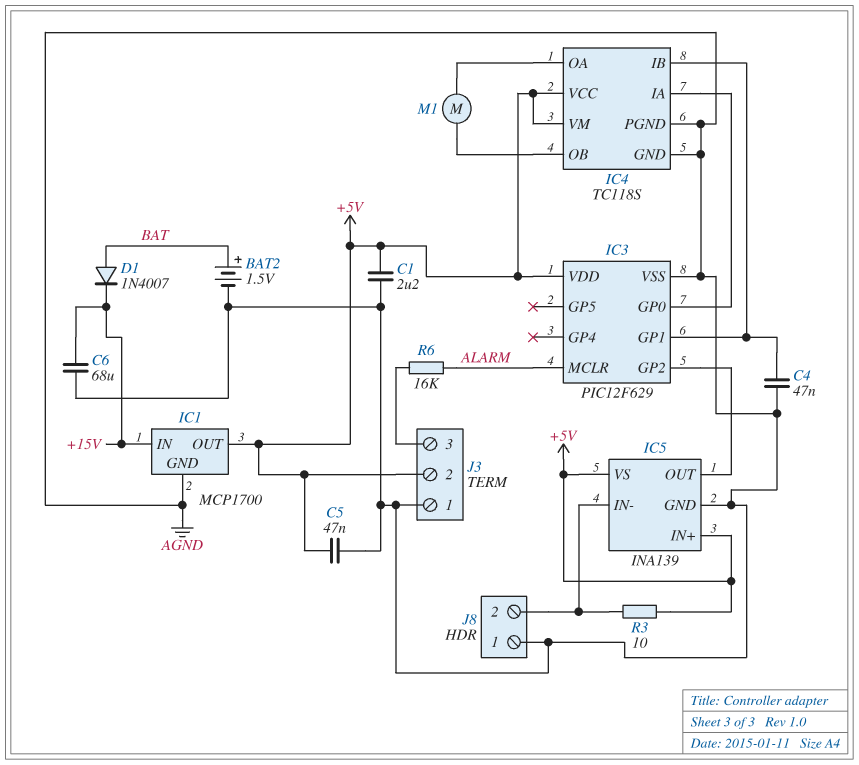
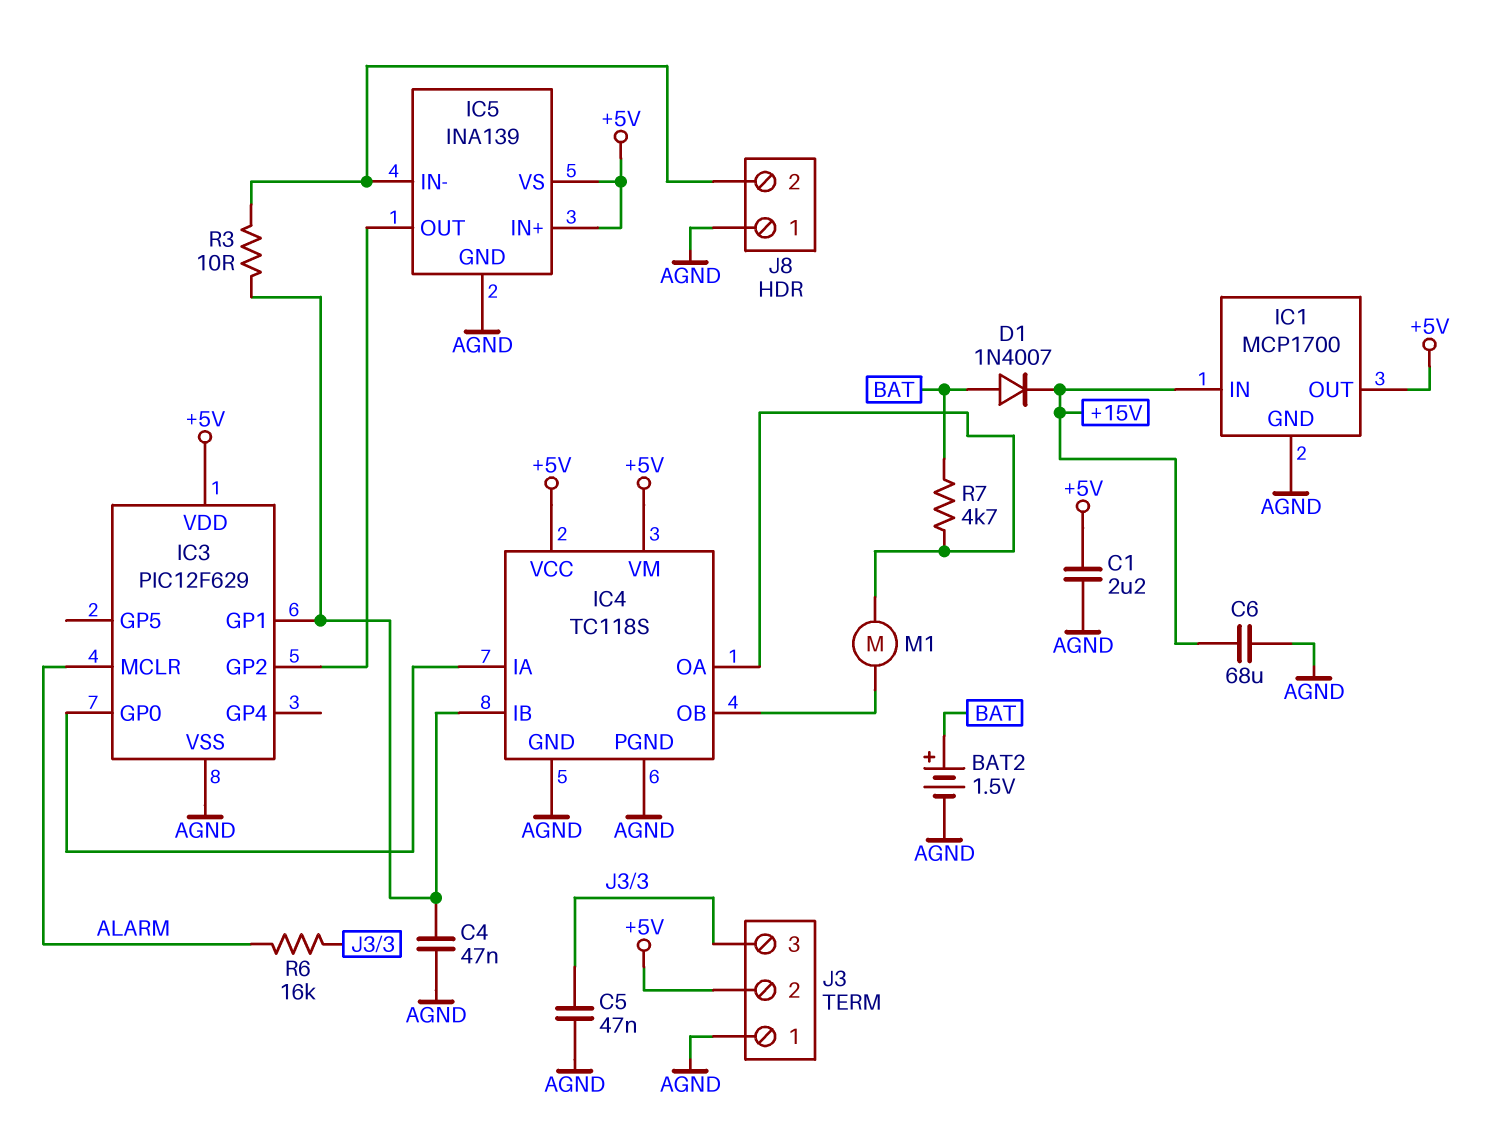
C5: 47nF (+5V, AGND) -> 47nF (AGND, J3/3)
R3: 10 (+5V, IC5/IN-) -> 10 (IC3/GP1, IC5/IN-)
R7: none -> 4.7k (BAT, IC4/OA)

